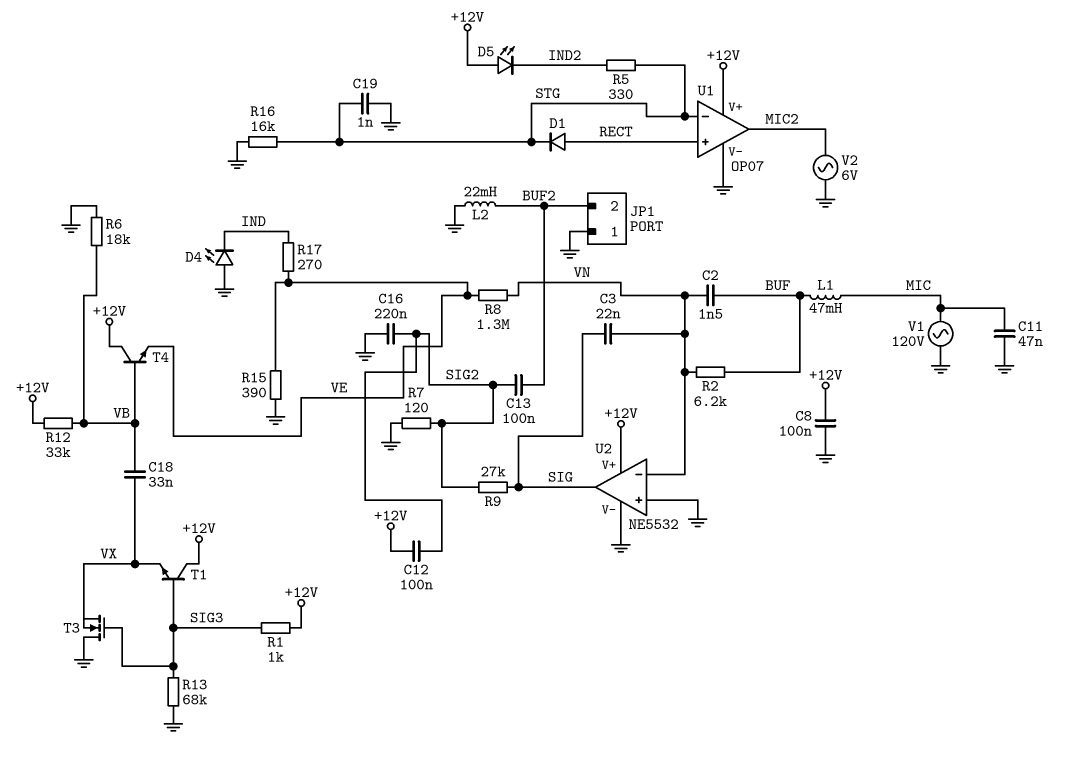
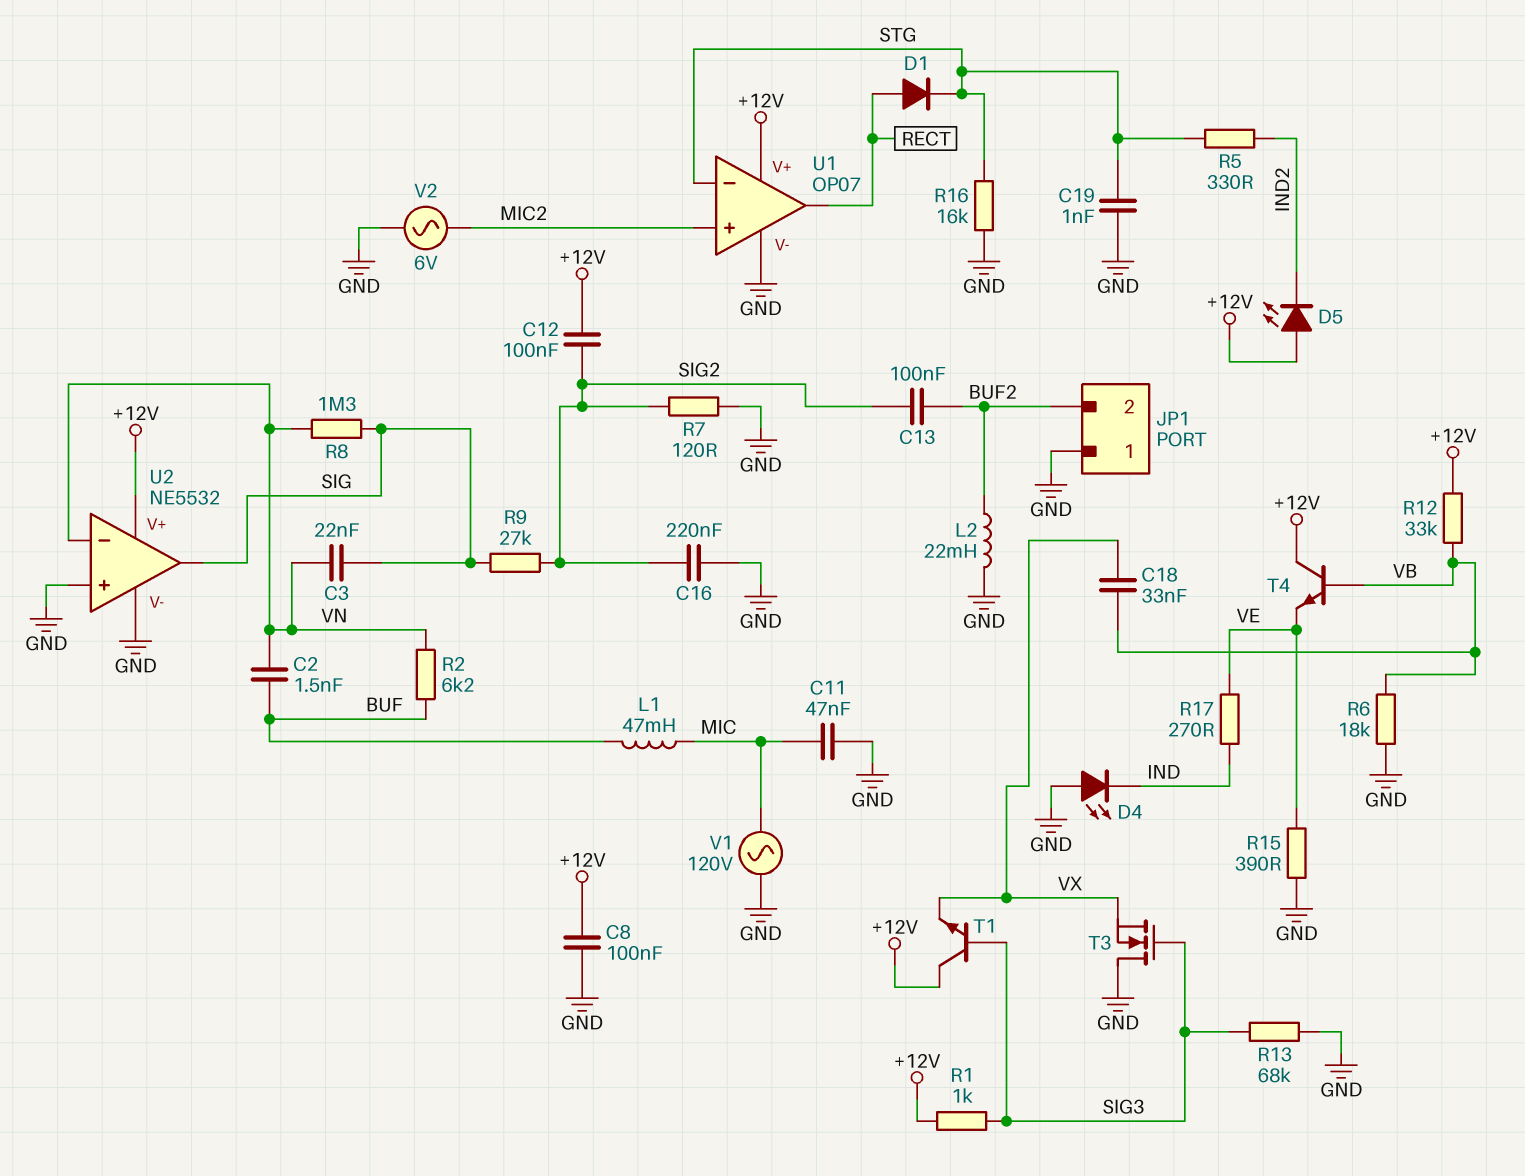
R8: 1.3M (VE, VN) -> 1.3M (SIG, VN)
U1 pin in+: RECT -> MIC2
U1 pin out: MIC2 -> RECT

